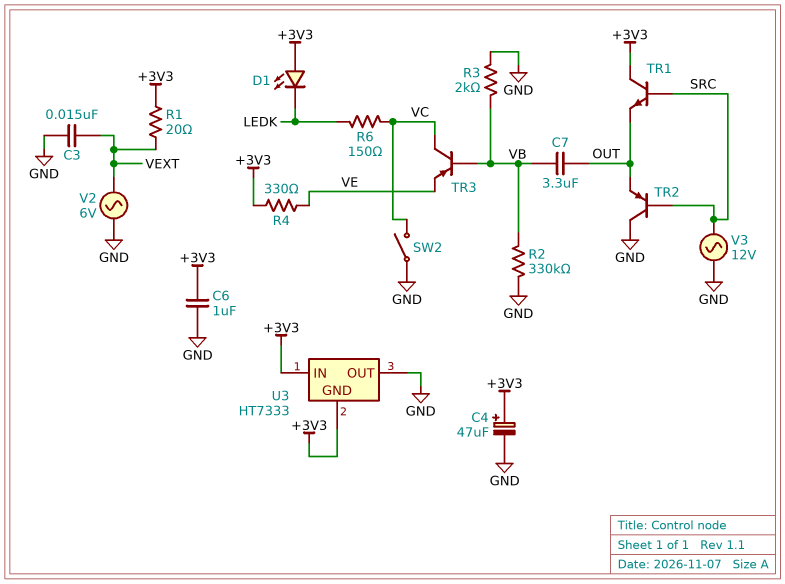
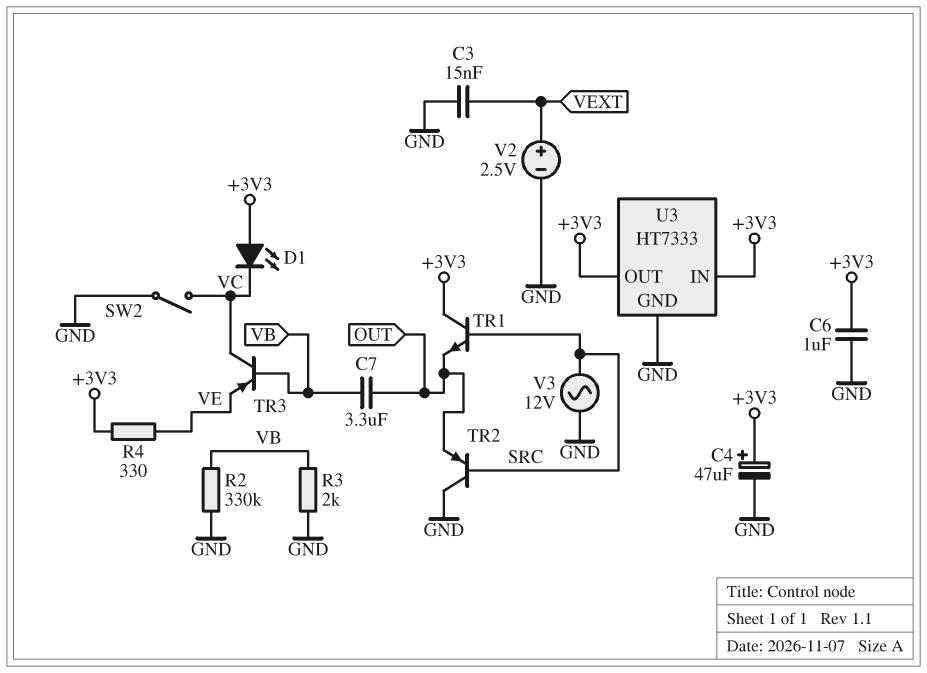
D1: LED (A +3V3, K LEDK) -> LED (A +3V3, K VC)
R1: 20 (+3V3, VEXT) -> none
R6: 150 (LEDK, VC) -> none
U3 pin GND: +3V3 -> GND
U3 pin OUT: GND -> +3V3
V2: AC 6V (GND, VEXT) -> 2.5V (plus VEXT, minus GND)

